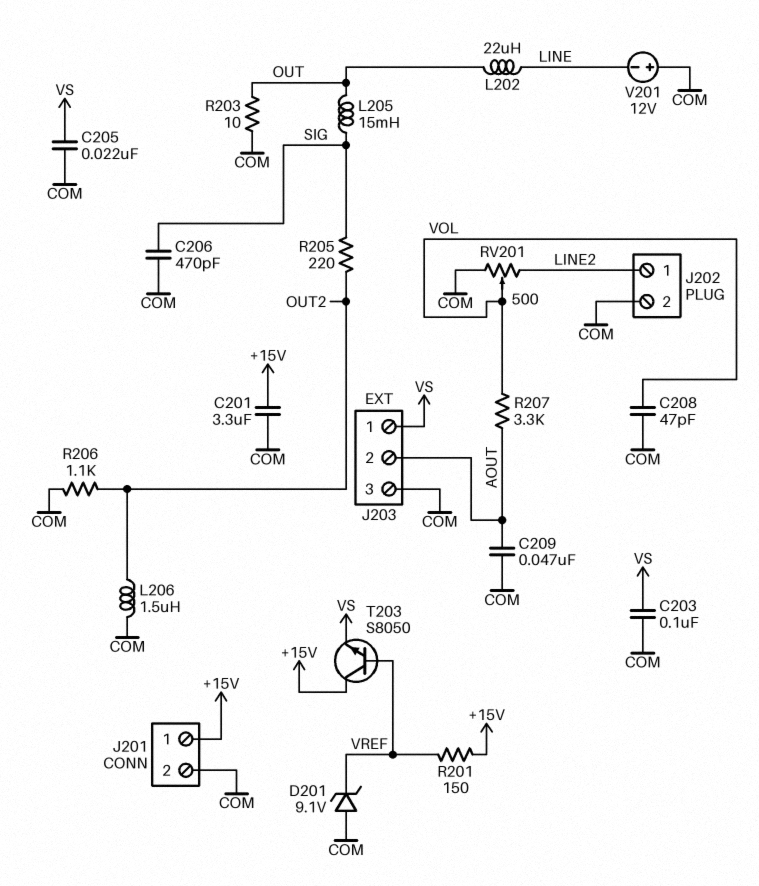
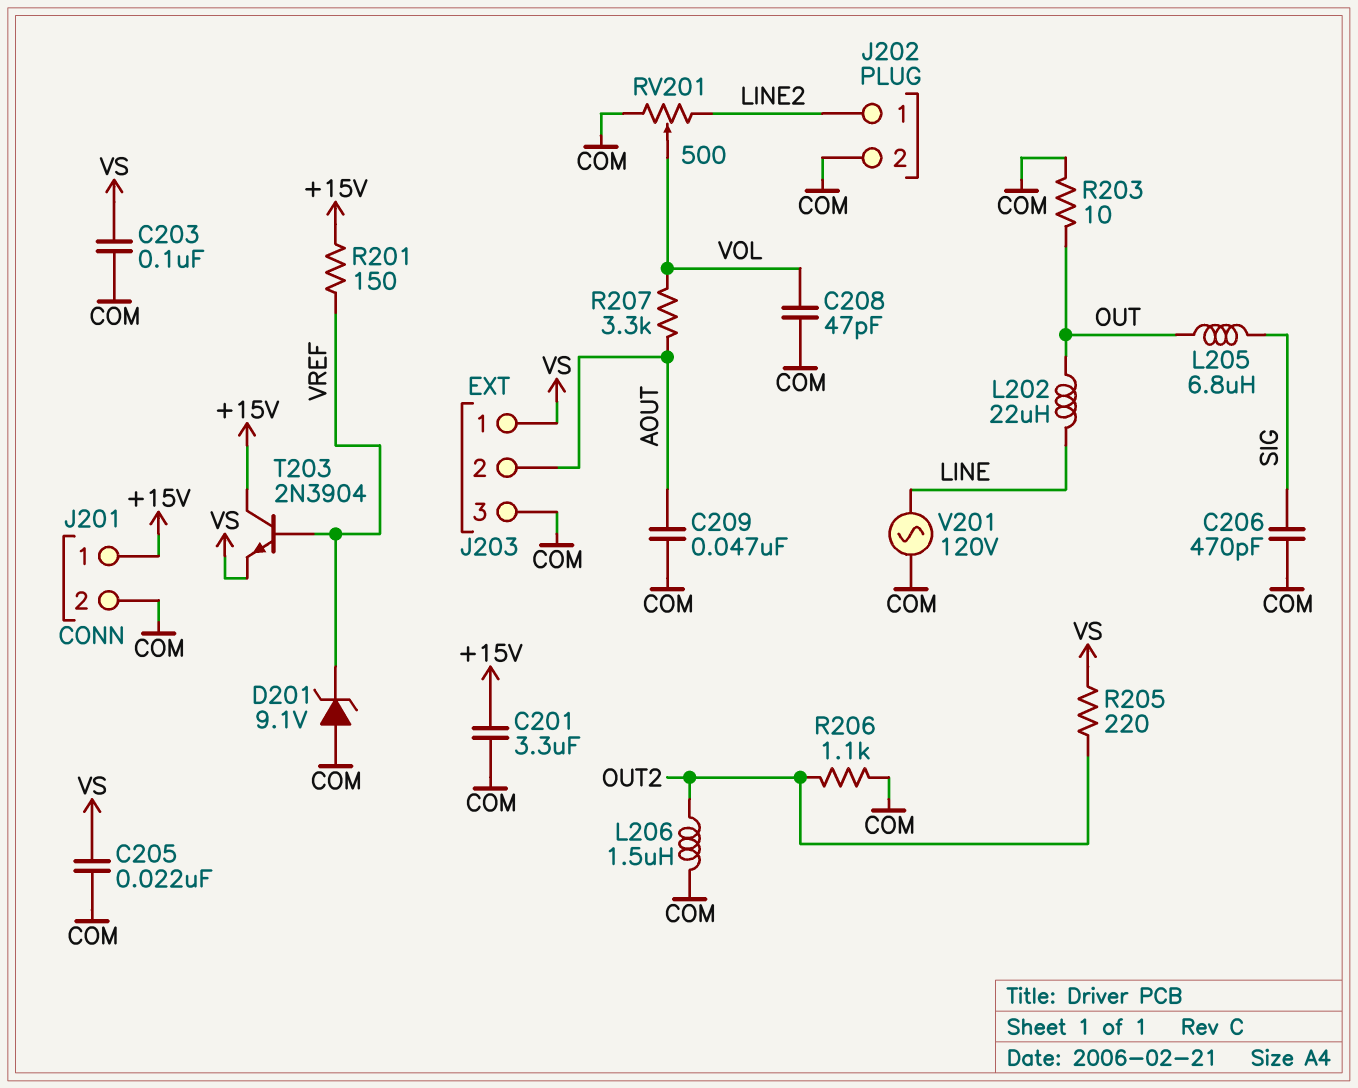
L205: 15mH (OUT, SIG) -> 6.8uH (OUT, SIG)
R205: 220 (OUT2, SIG) -> 220 (OUT2, VS)
T203: NPN S8050 (B VREF, C +15V, E VS) -> NPN 2N3904 (B VREF, C +15V, E VS)
V201: 12V (plus COM, minus LINE) -> AC 120V (COM, LINE)

